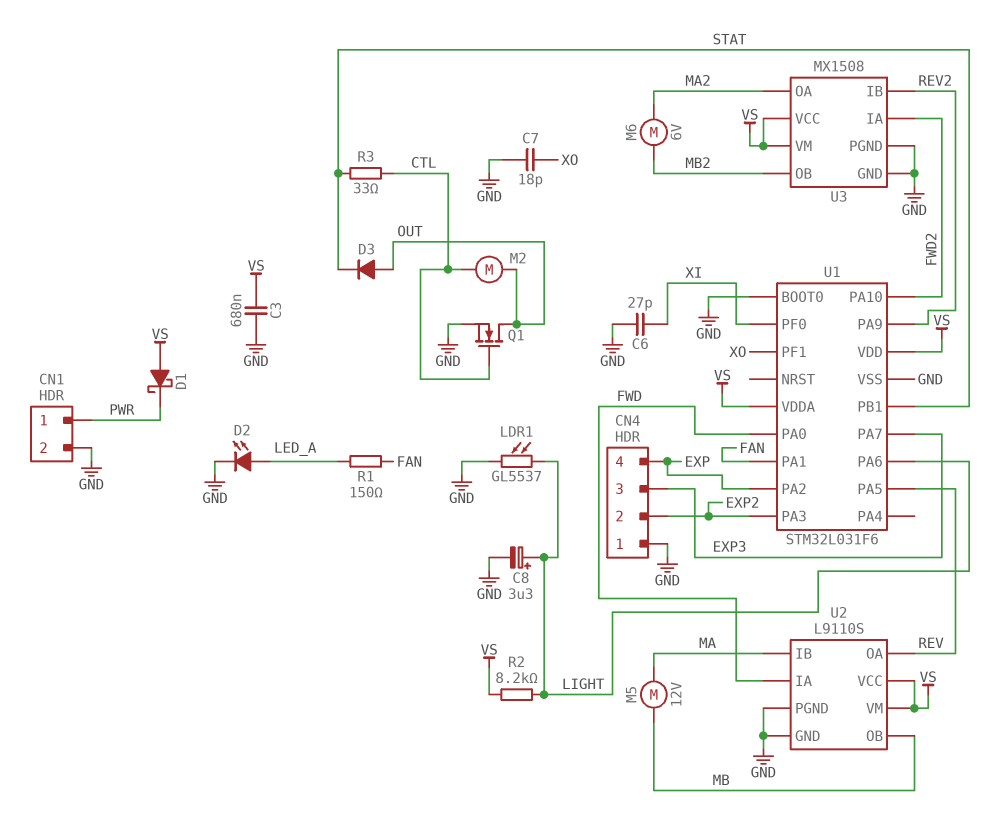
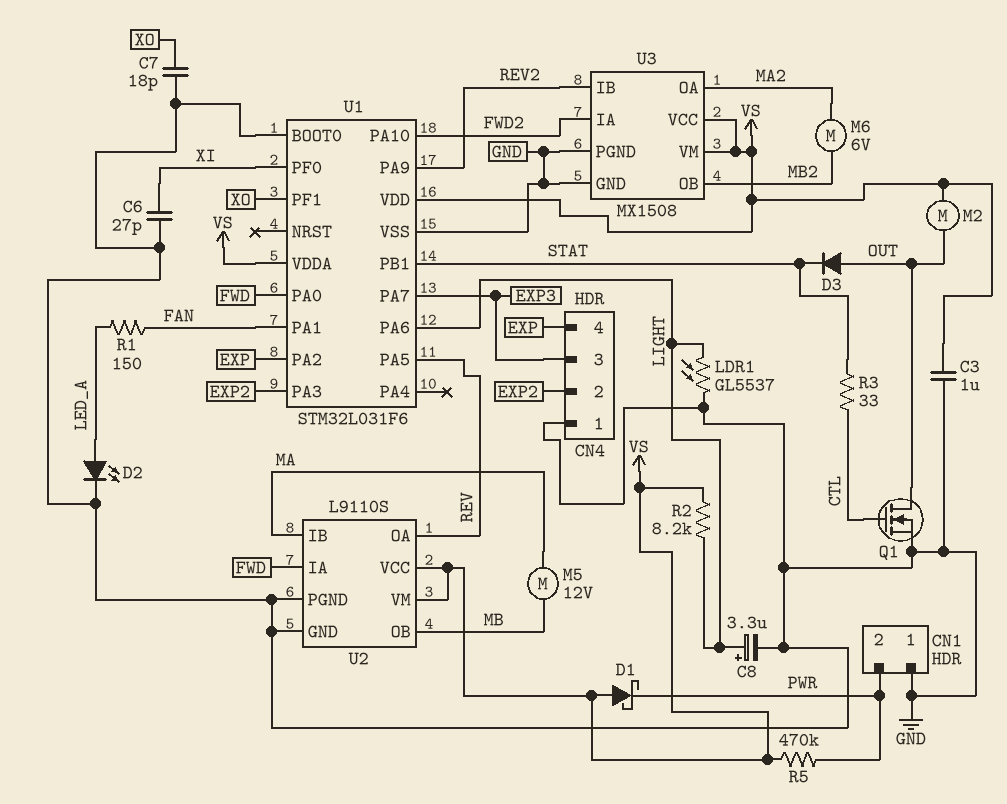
C3: 680nF (GND, VS) -> 1uF (GND, VS)
CN1 pin 1: PWR -> GND
CN1 pin 2: GND -> PWR
M2: motor (CTL, OUT) -> motor (OUT, VS)
R5: none -> 470k (PWR, VS)

